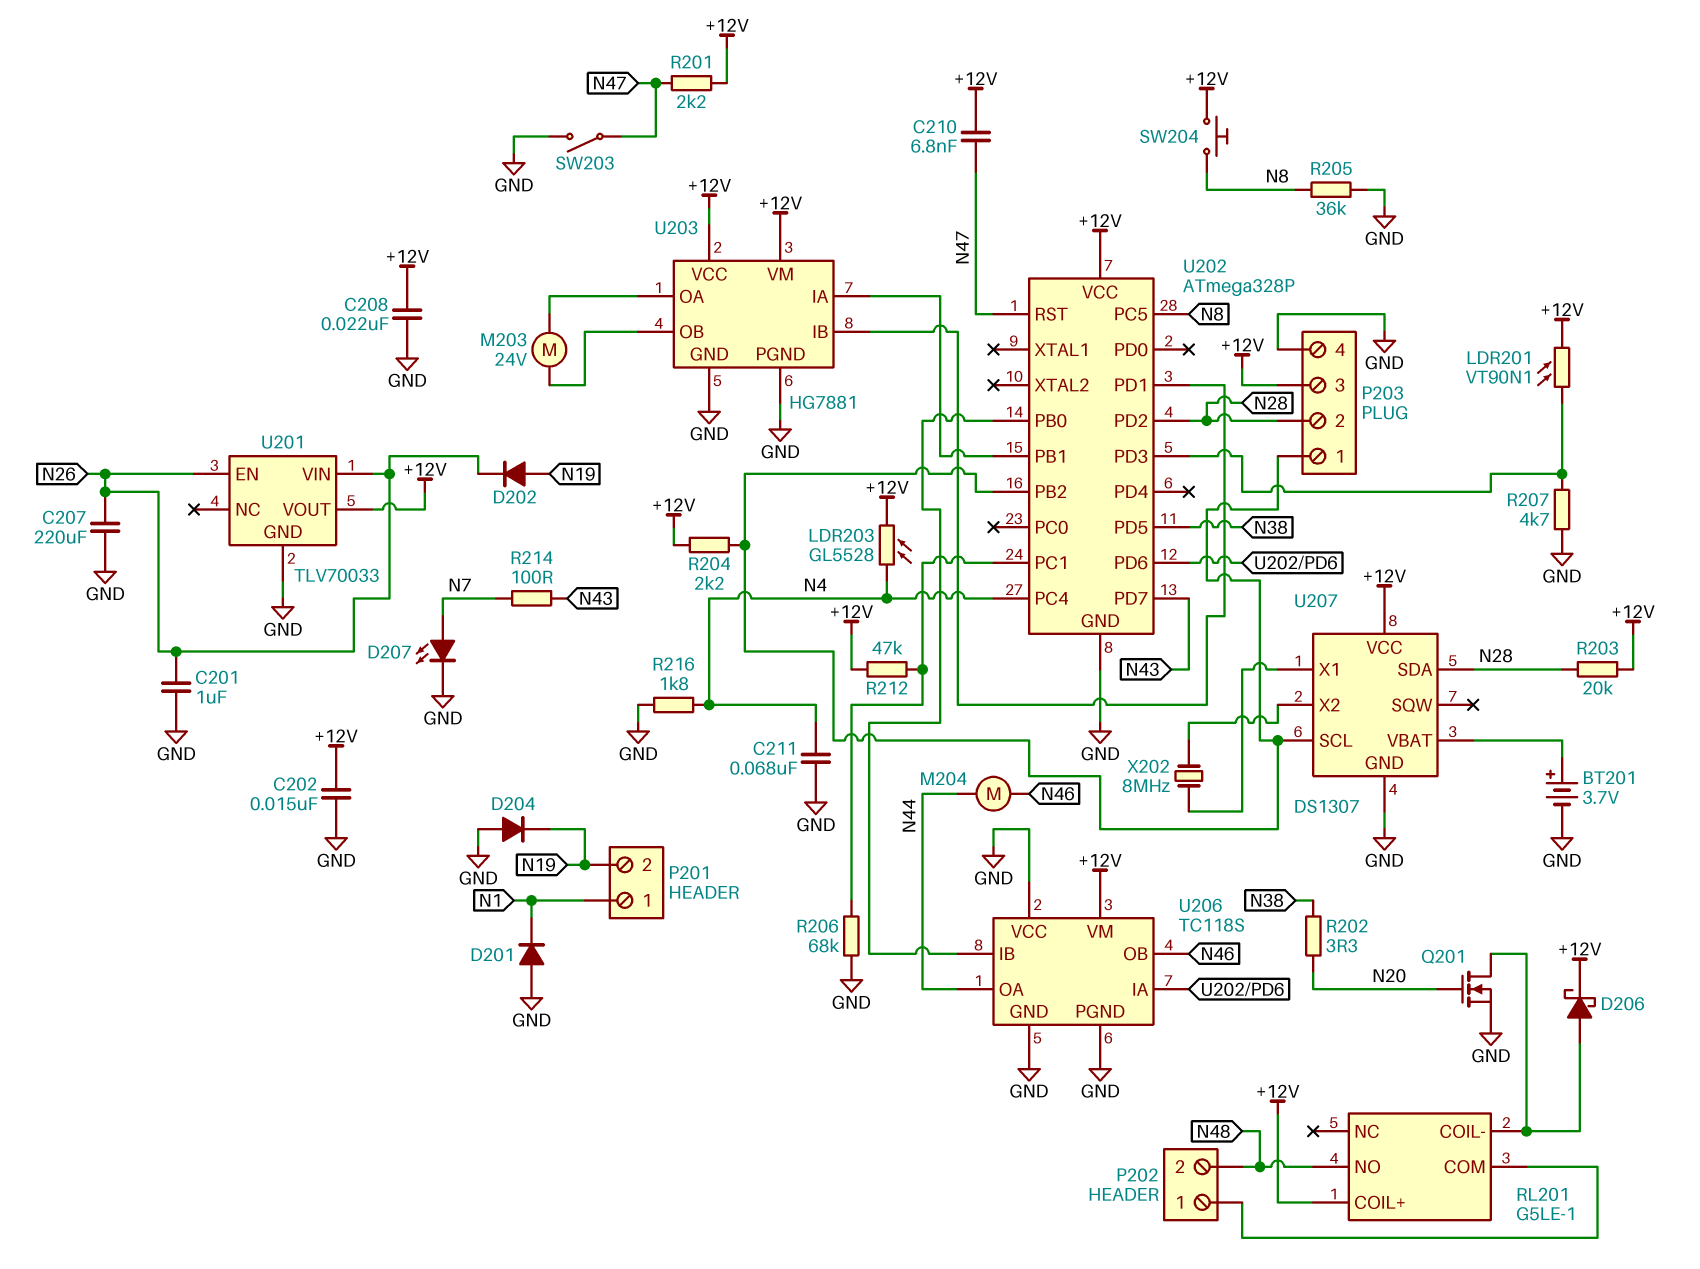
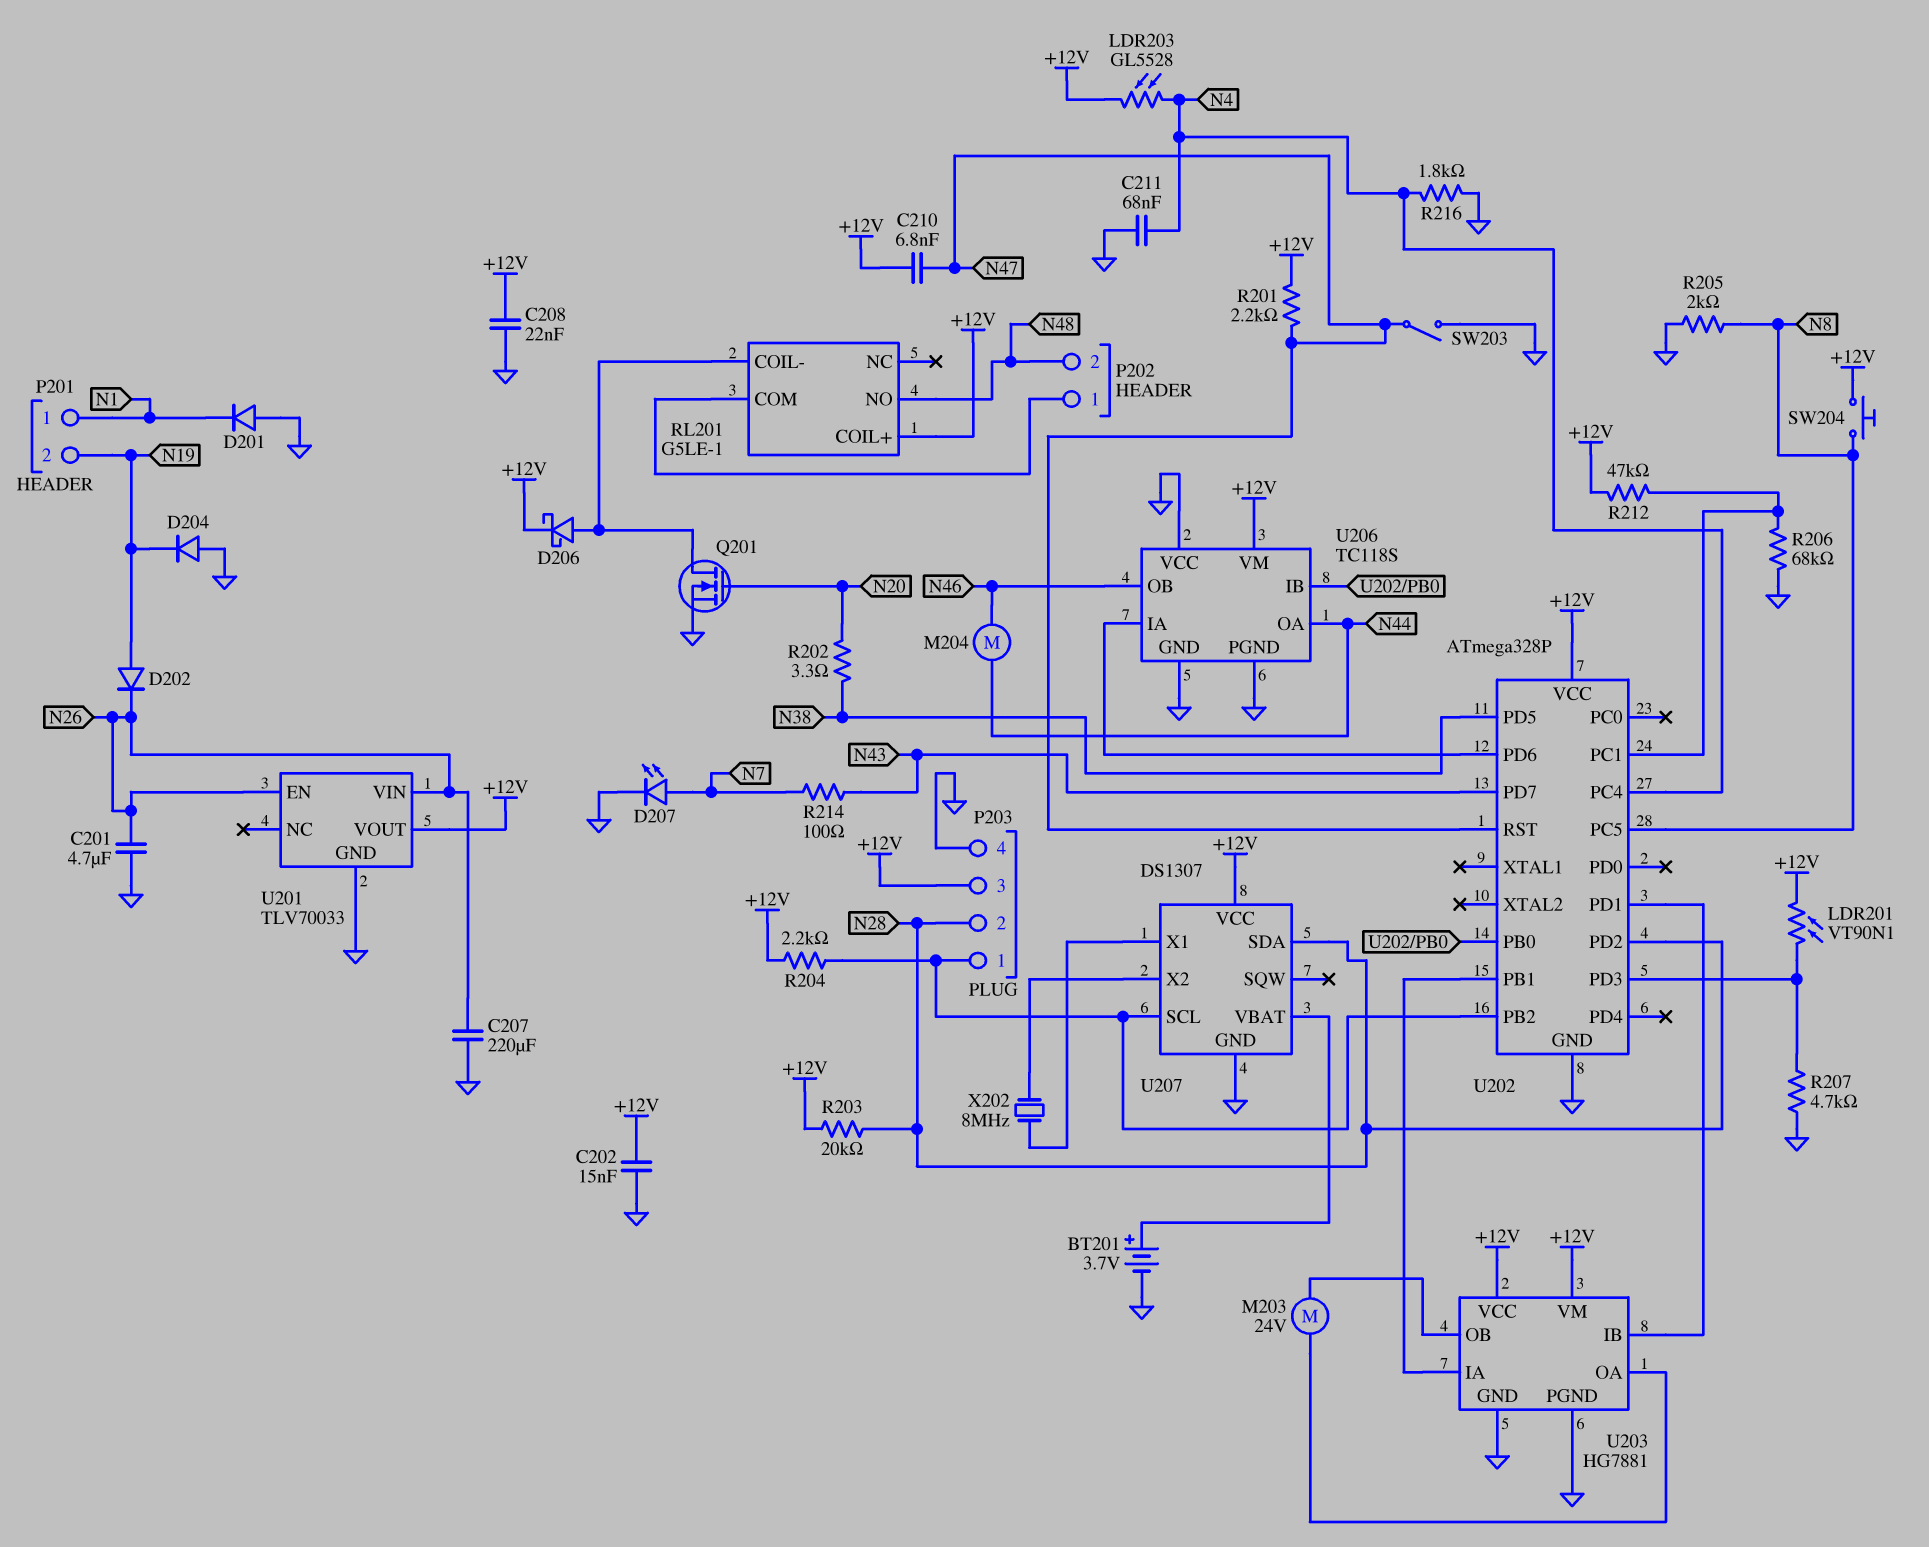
C201: 1uF (GND, N26) -> 4.7uF (GND, N26)
R205: 36k (GND, N8) -> 2k (GND, N8)

